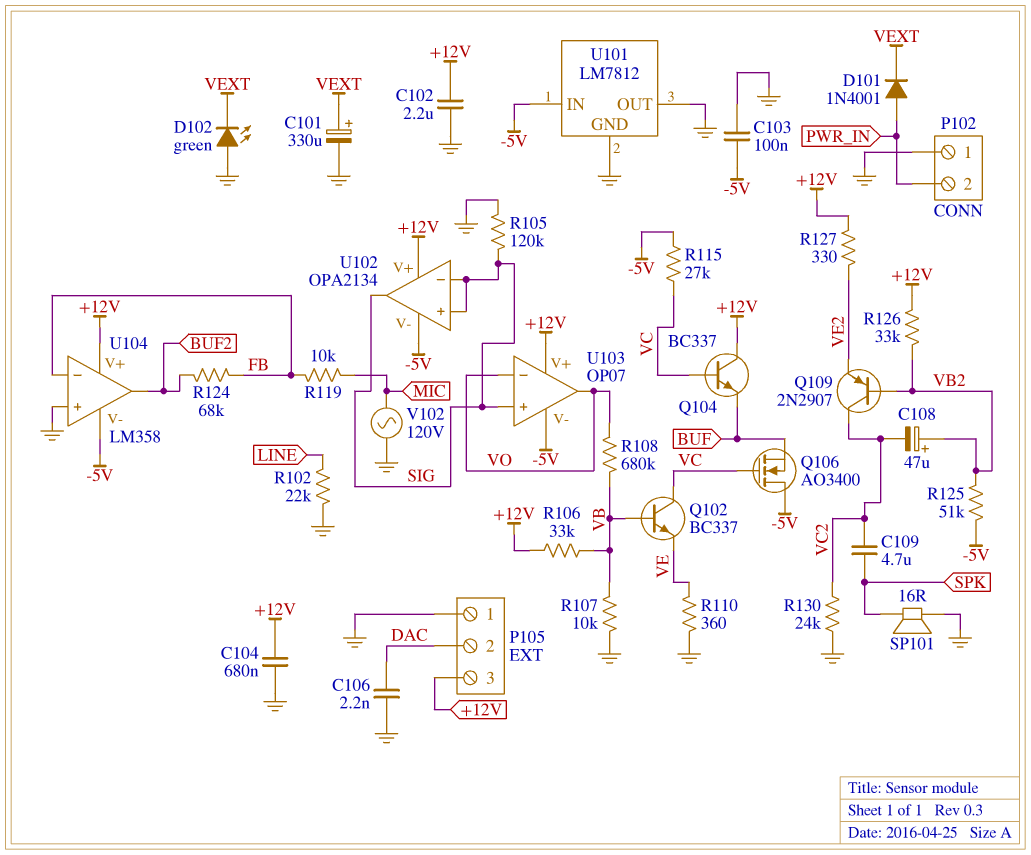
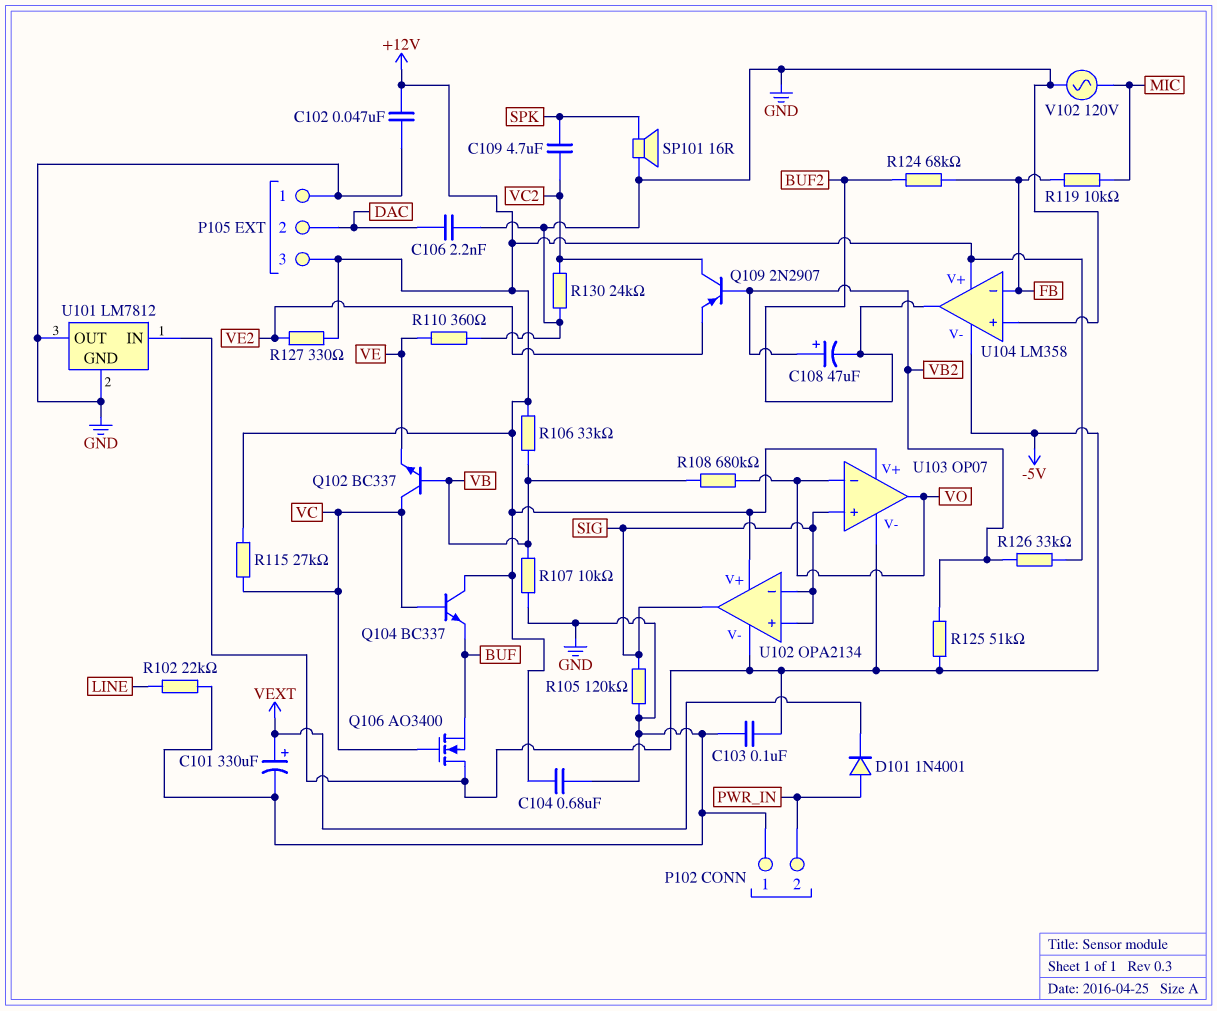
C102: 2.2uF (+12V, GND) -> 47nF (+12V, GND)
C108: 47uF (plus VB2, minus VC2) -> 47uF (plus VB2, minus BUF2)
D102: LED green (A GND, K VEXT) -> none
R115: 27k (-5V, VC) -> 27k (+12V, VC)

